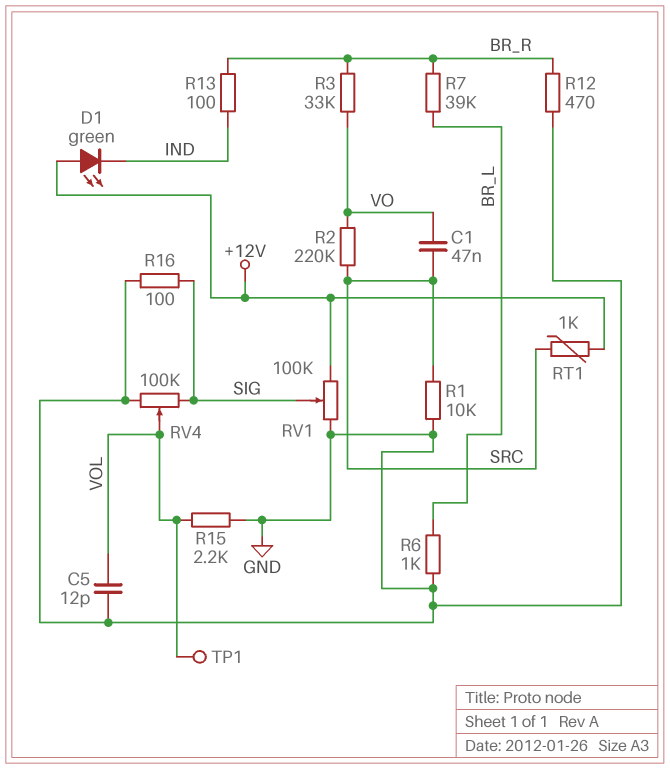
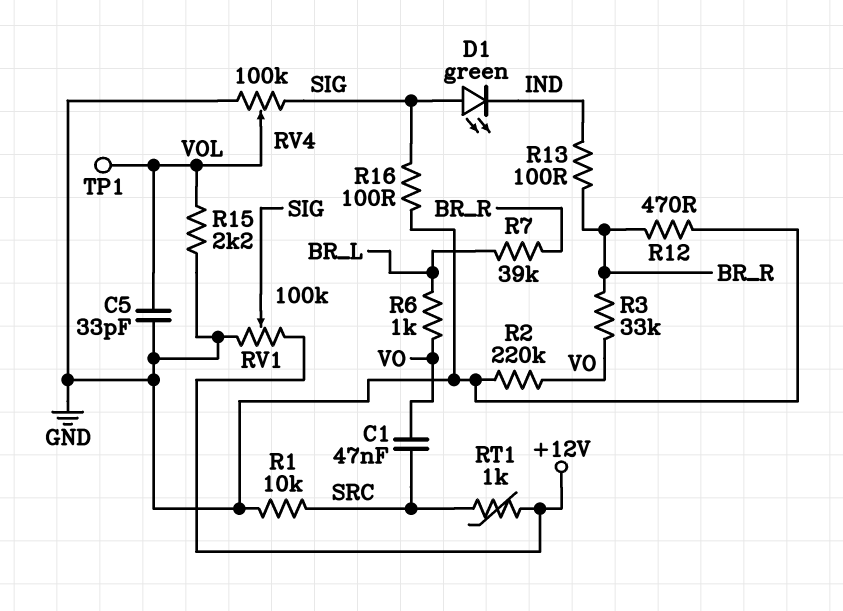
C5: 12pF (GND, VOL) -> 33pF (GND, VOL)
D1: LED green (A +12V, K IND) -> LED green (A SIG, K IND)
R2: 220k (SRC, VO) -> 220k (GND, VO)
R6: 1k (BR_L, GND) -> 1k (BR_L, VO)

